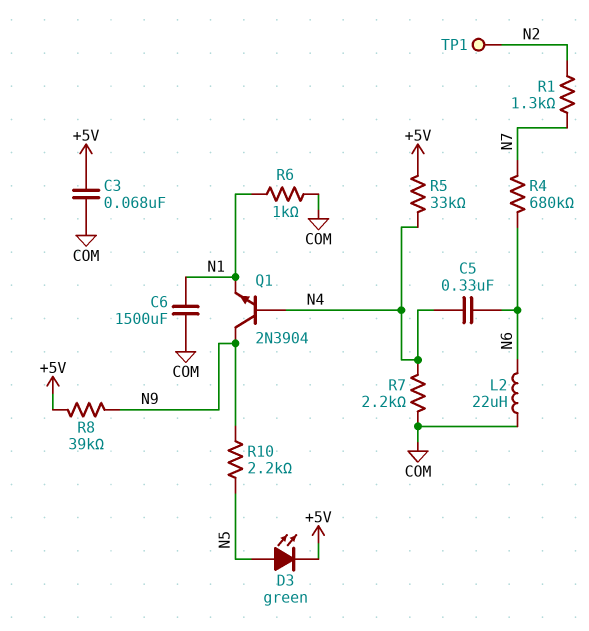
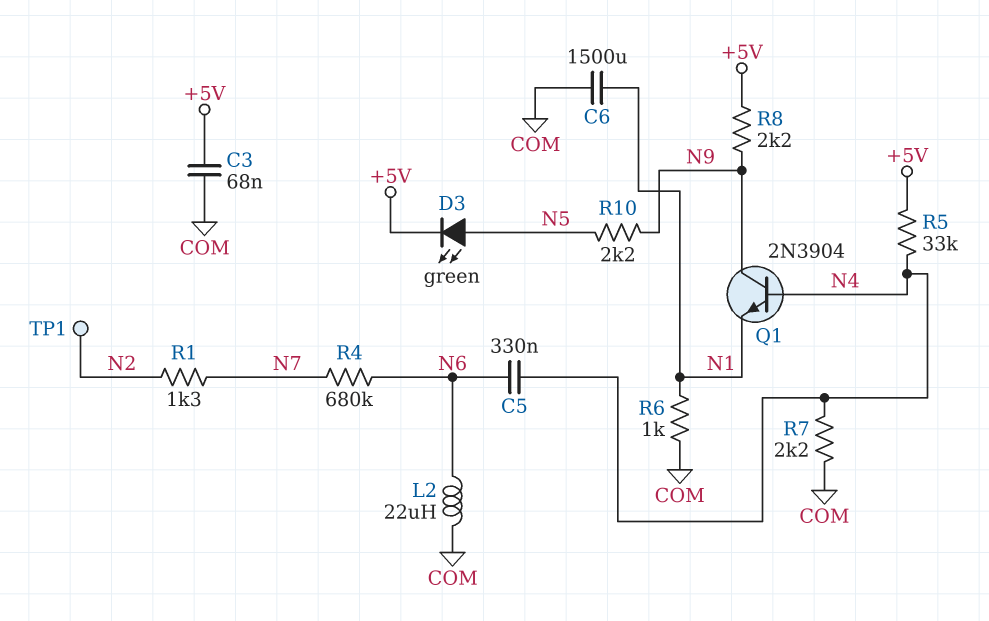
R8: 39k (+5V, N9) -> 2.2k (+5V, N9)

